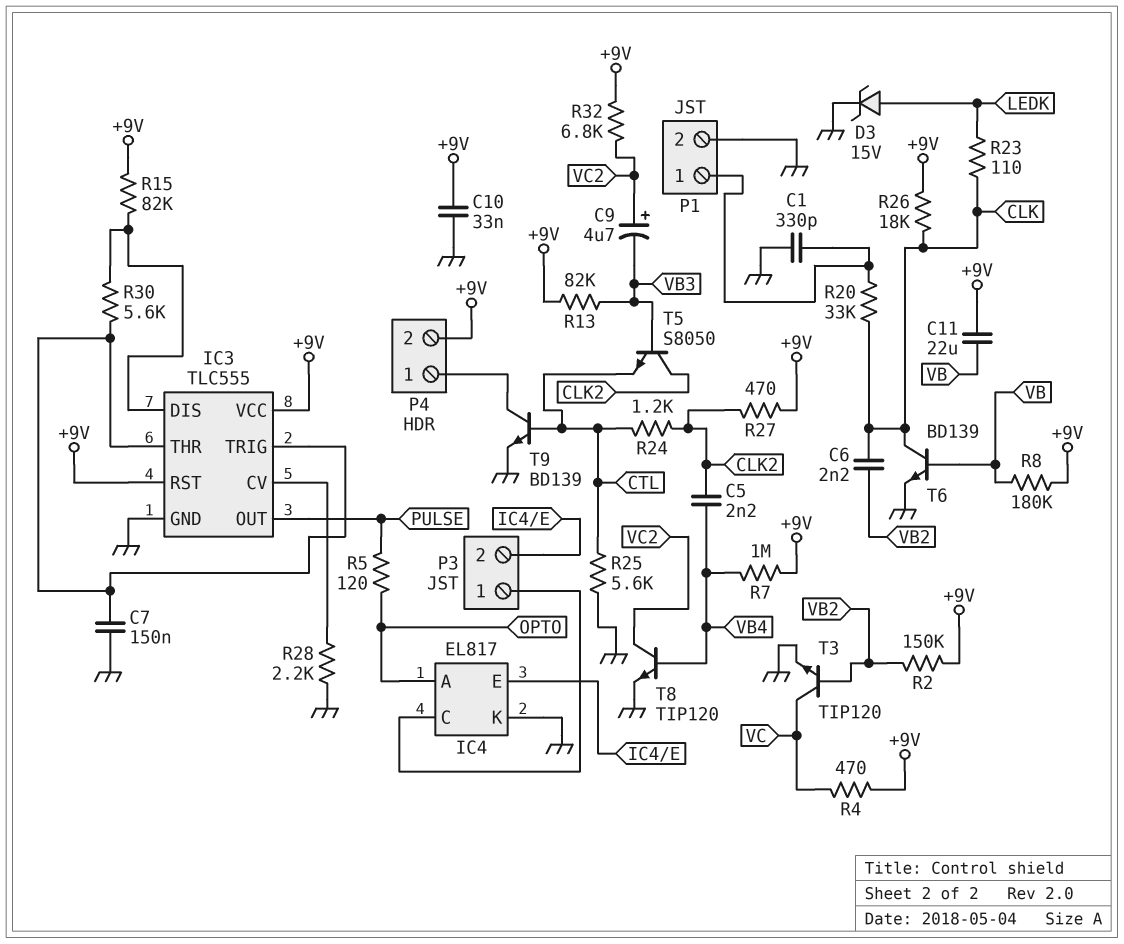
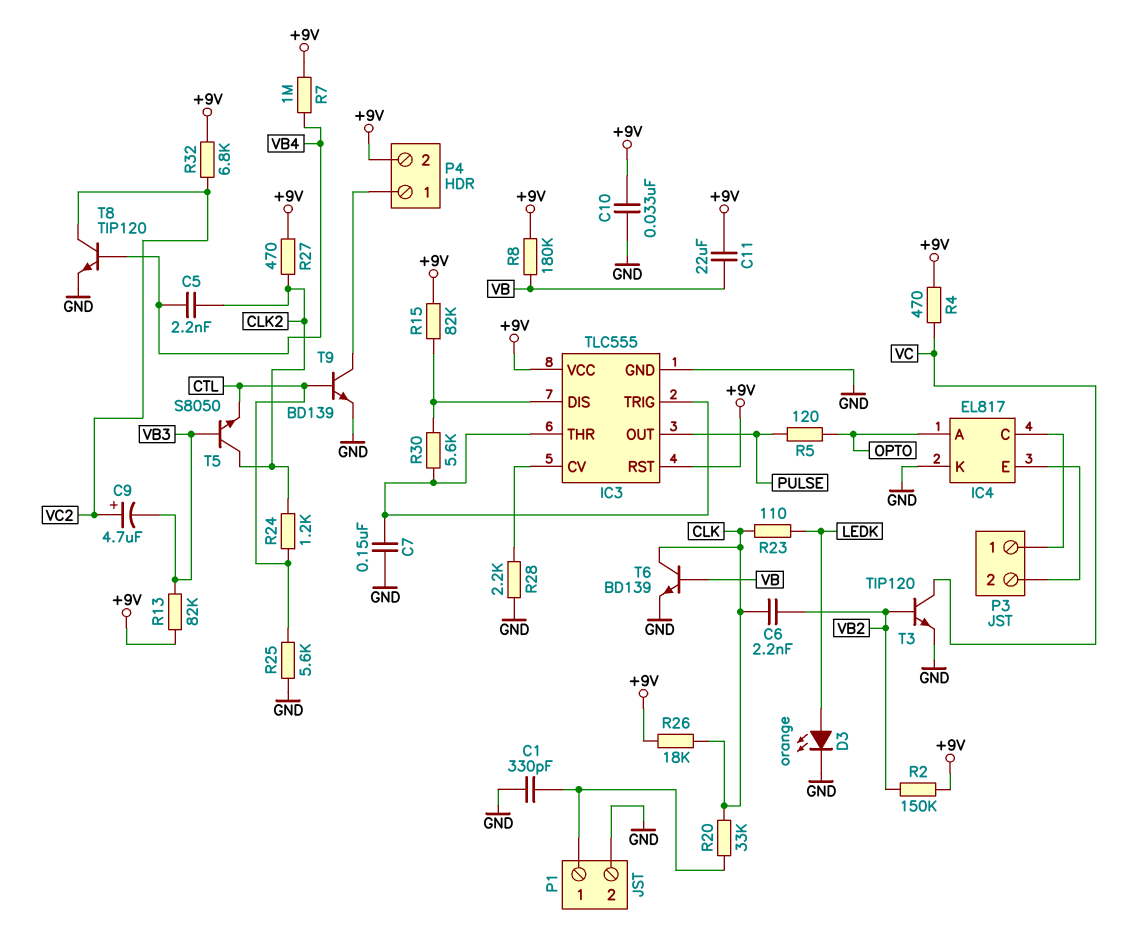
D3: zener 15V (A LEDK, K GND) -> LED orange (A LEDK, K GND)

